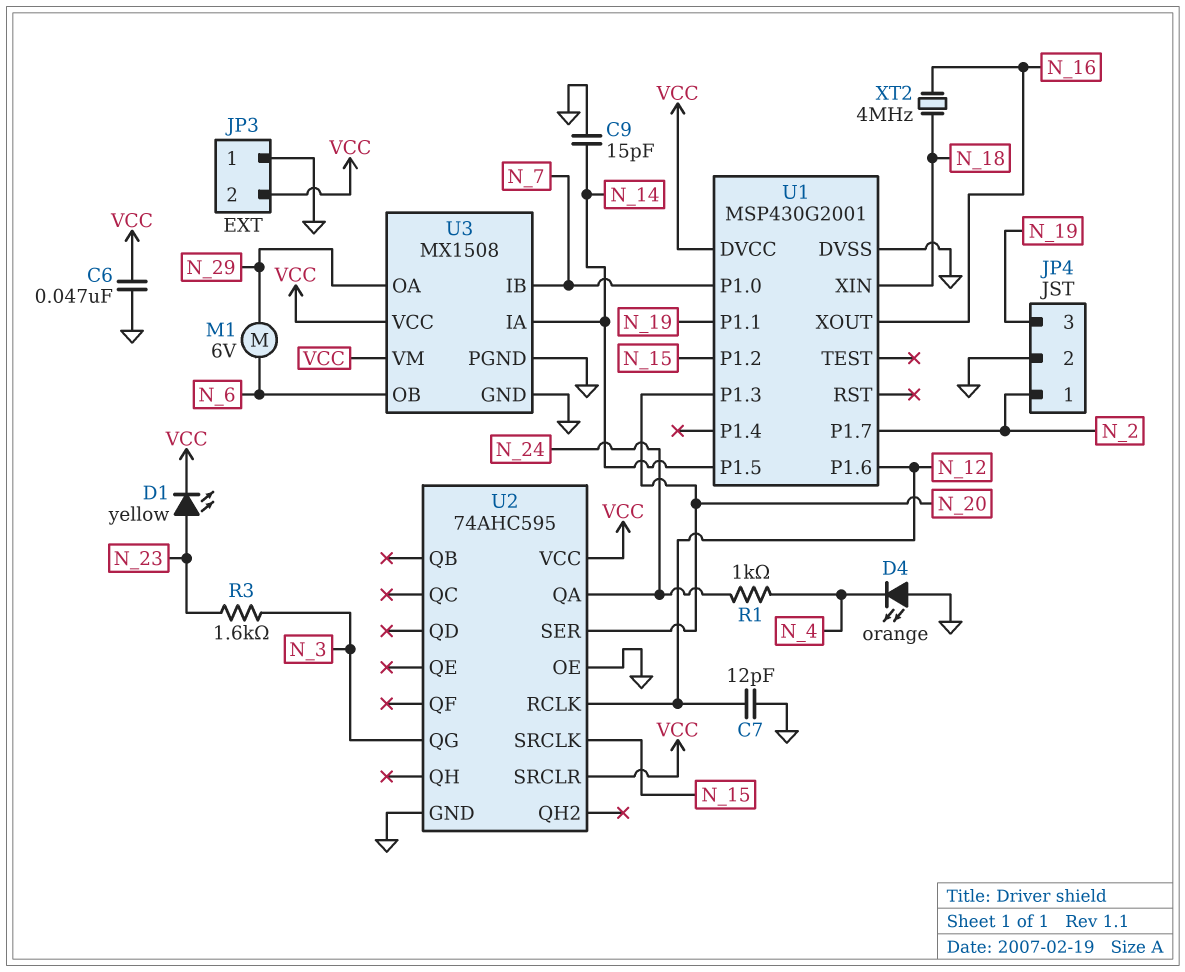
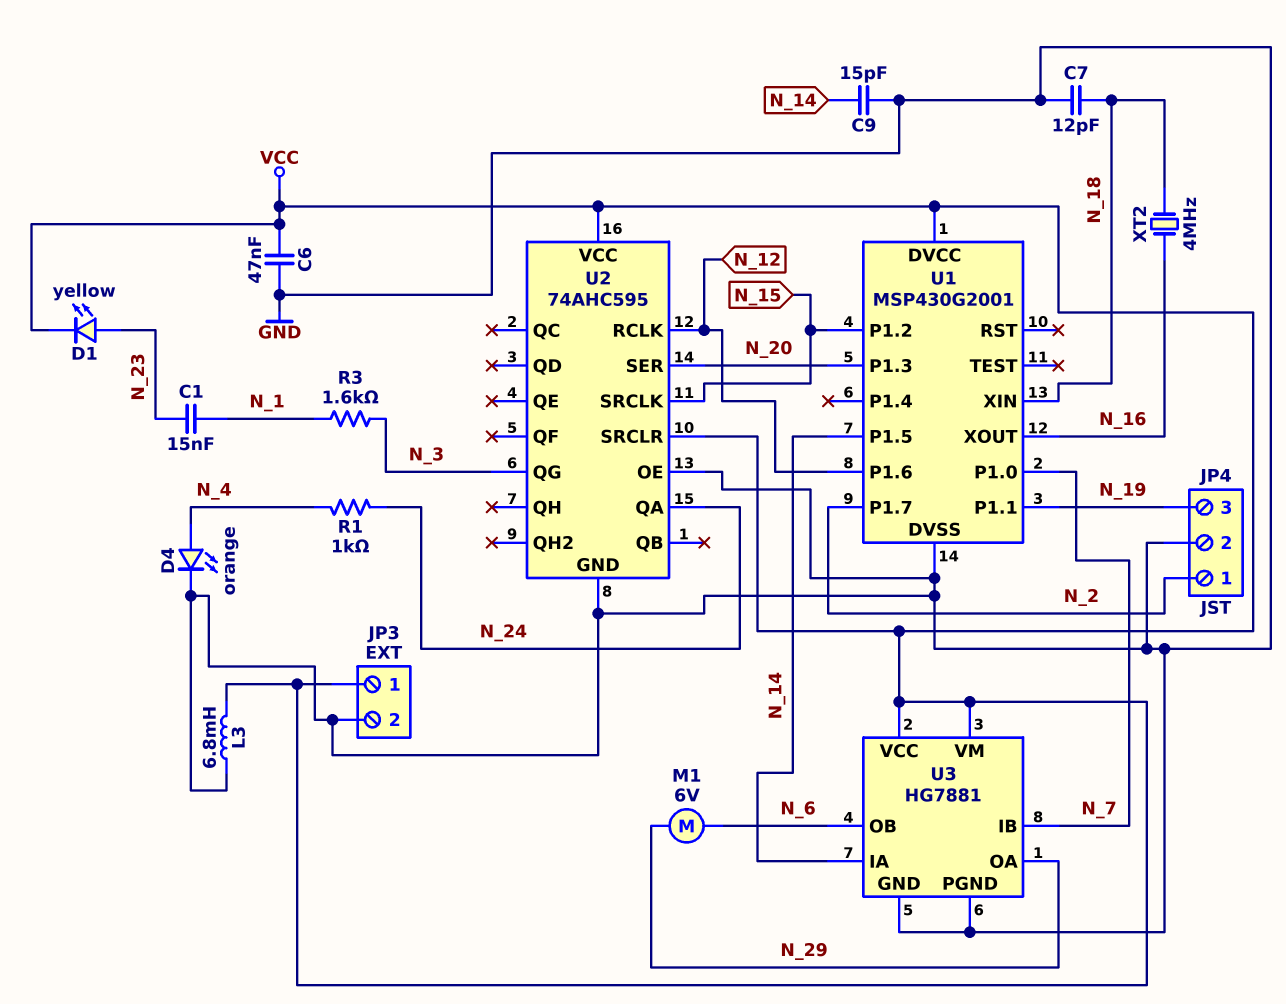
C1: none -> 15nF (N_1, N_23)
C7: 12pF (GND, N_12) -> 12pF (GND, N_18)
D4: LED orange (A GND, K N_4) -> LED orange (A N_4, K GND)
JP3 pin 1: GND -> VCC
JP3 pin 2: VCC -> GND
L3: none -> 6.8mH (GND, VCC)
R3: 1.6k (N_3, N_23) -> 1.6k (N_1, N_3)
U3: MX1508 -> HG7881

